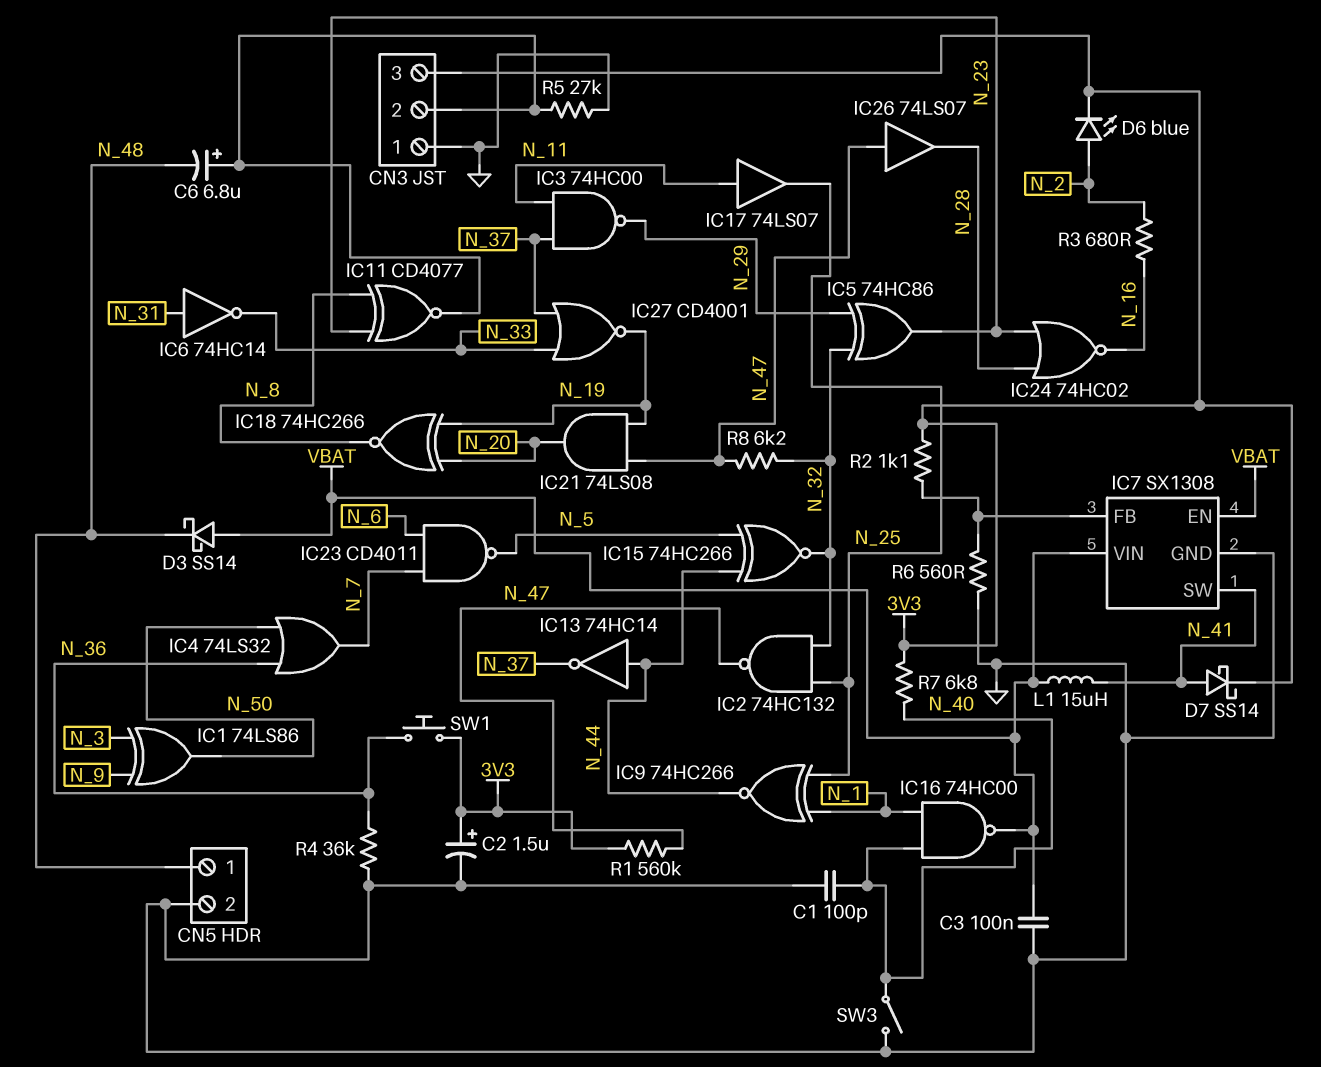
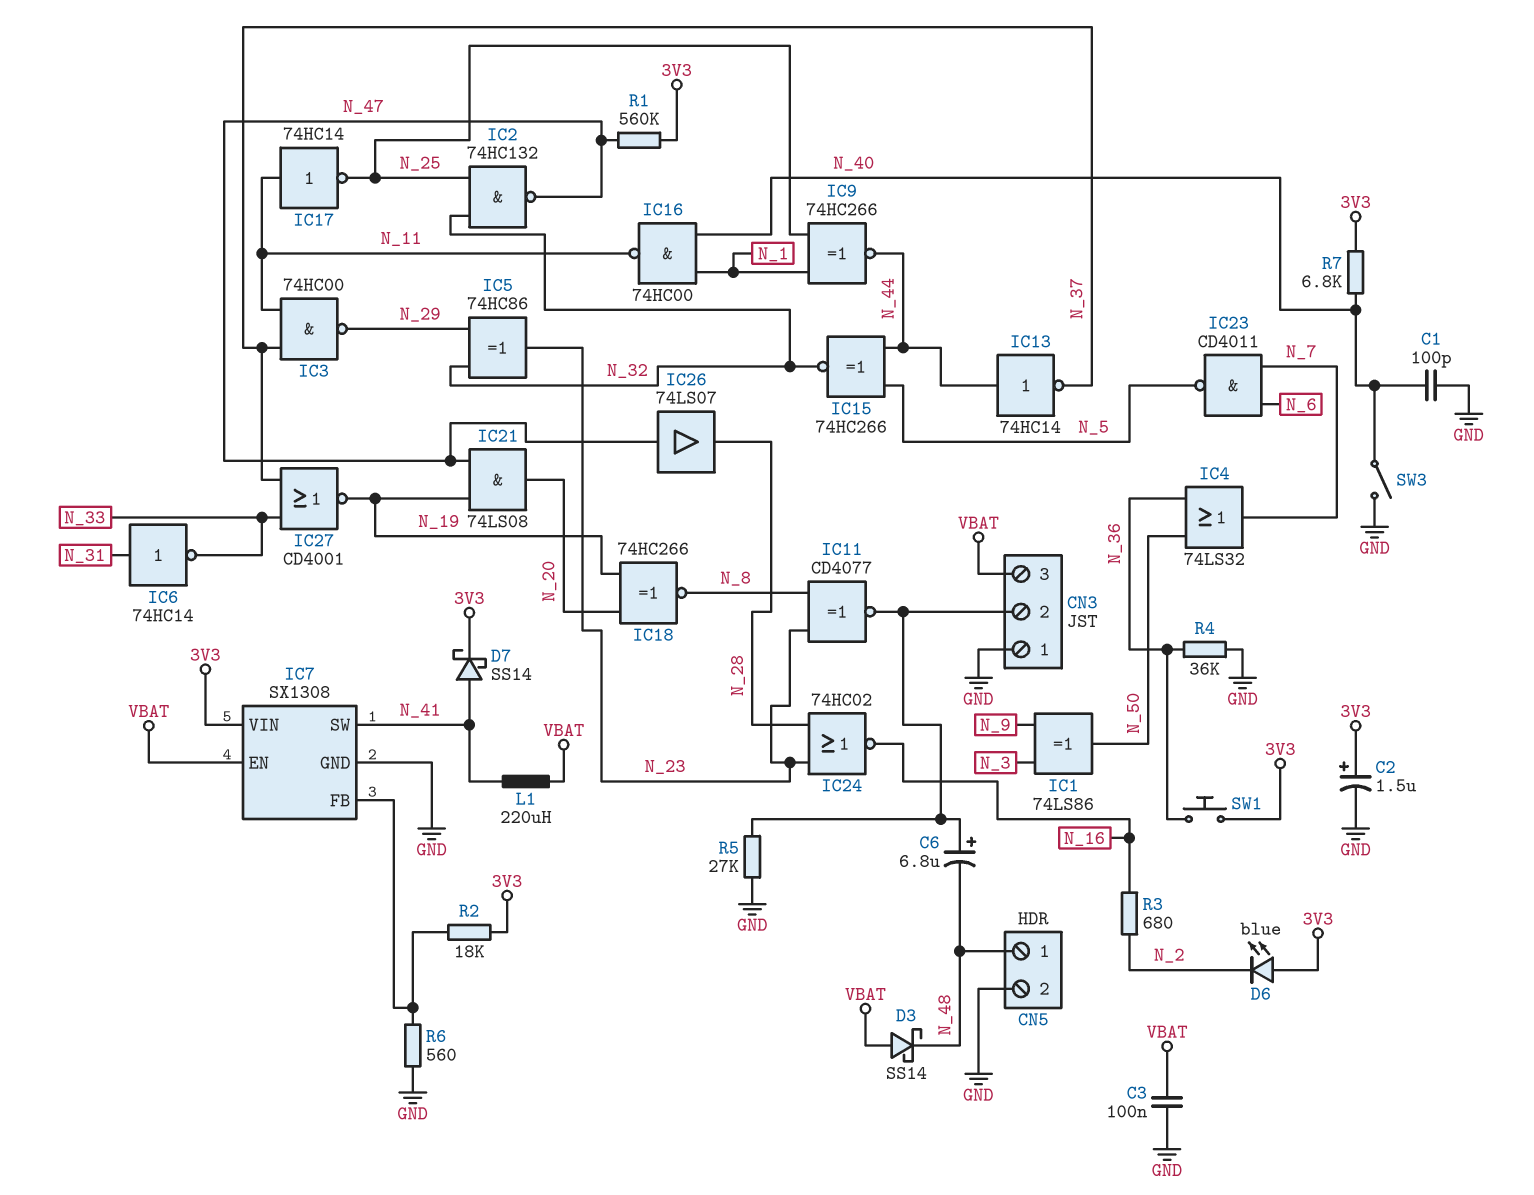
CN3 pin 3: 3V3 -> VBAT
D6: LED blue (A N_2, K 3V3) -> LED blue (A 3V3, K N_2)
IC7 pin VIN: VBAT -> 3V3
IC16: NAND 74HC00 (in N_1, in N_40, out VBAT) -> NAND 74HC00 (in N_1, in N_40, out N_11)
IC17: buffer 74LS07 (in N_11, out N_25) -> NOT 74HC14 (in N_11, out N_25)
L1: 15uH (N_41, VBAT) -> 220uH (N_41, VBAT)
R2: 1.1k (3V3, IC7/FB) -> 18k (3V3, IC7/FB)
R8: 6.2k (N_32, N_47) -> none

